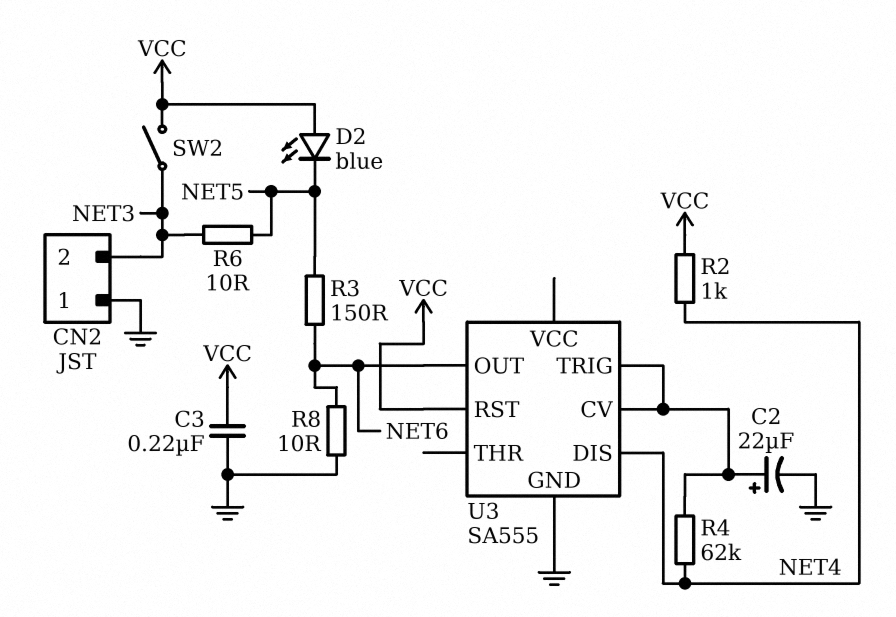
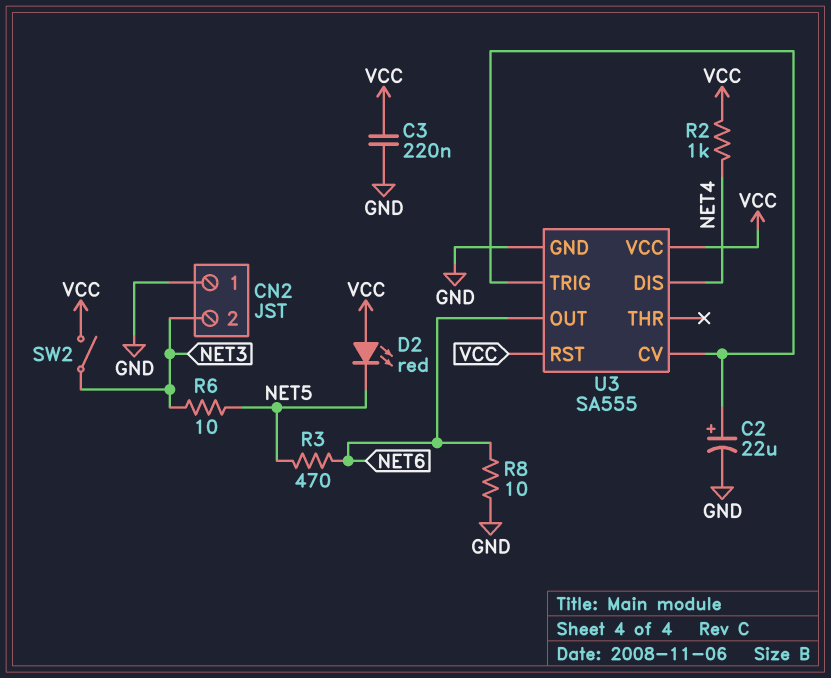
D2: LED blue (A VCC, K NET5) -> LED red (A VCC, K NET5)
R3: 150 (NET5, NET6) -> 470 (NET5, NET6)
R4: 62k (NET4, U3/CV) -> none
U3 pin VCC: none -> VCC

